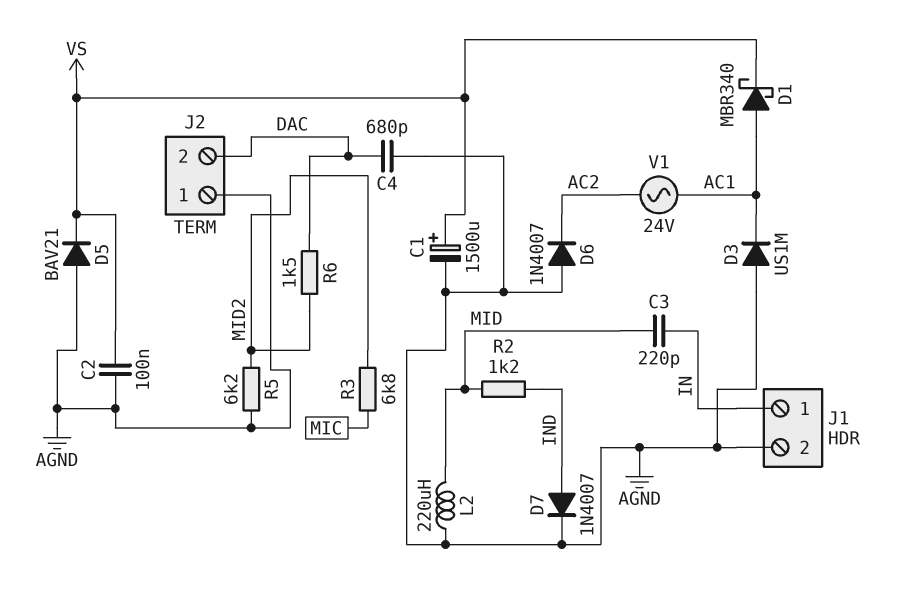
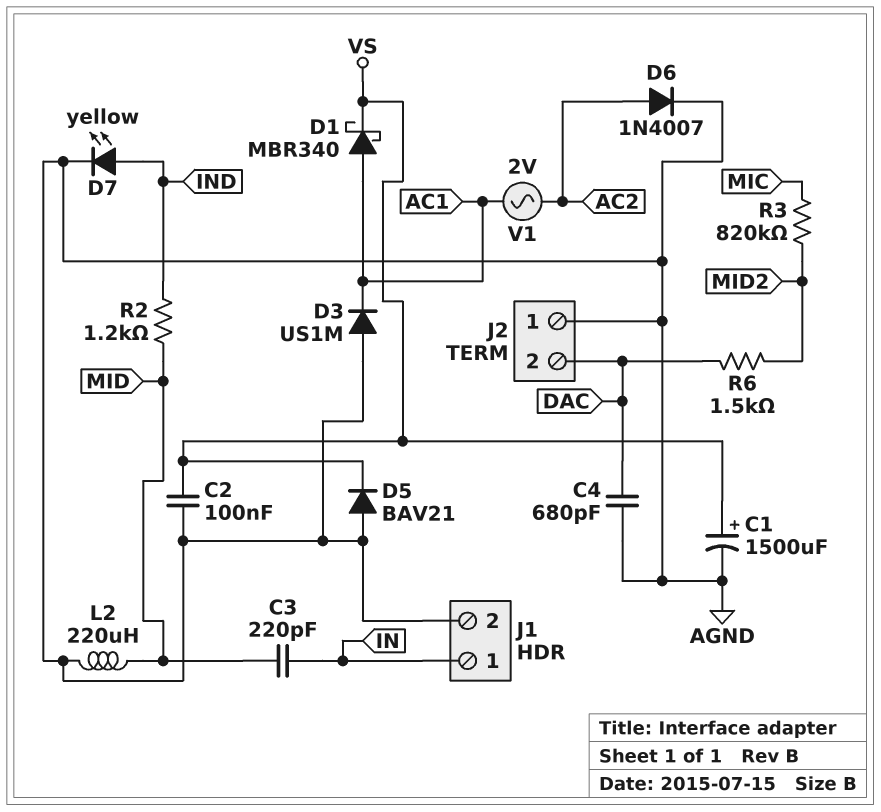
D6: diode 1N4007 (A AGND, K AC2) -> diode 1N4007 (A AC2, K AGND)
D7: diode 1N4007 (A IND, K AGND) -> LED yellow (A IND, K AGND)
R3: 6.8k (MIC, MID2) -> 820k (MIC, MID2)
R5: 6.2k (AGND, MID2) -> none
V1: AC 24V (AC1, AC2) -> AC 2V (AC1, AC2)

